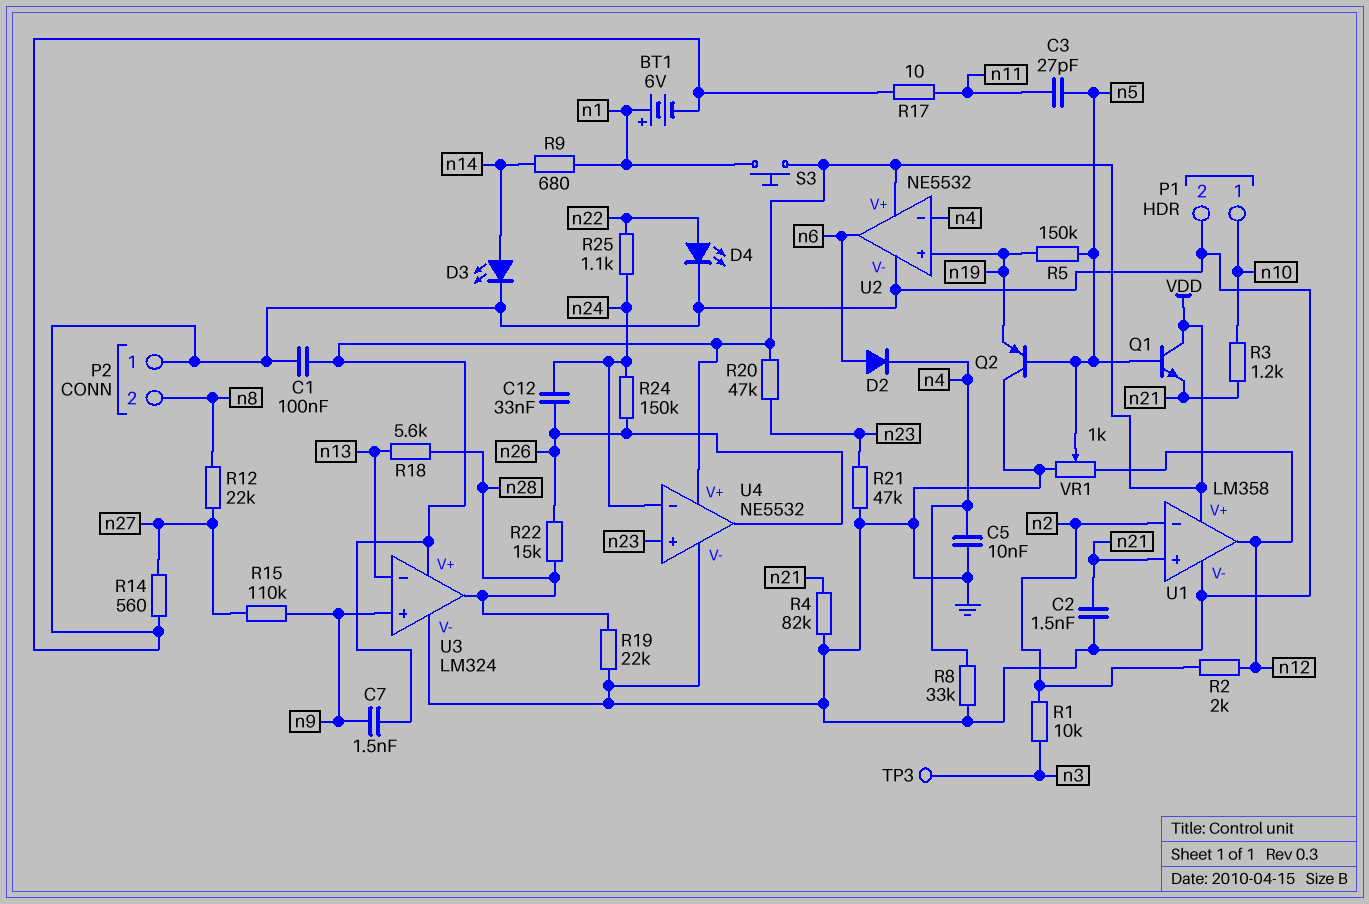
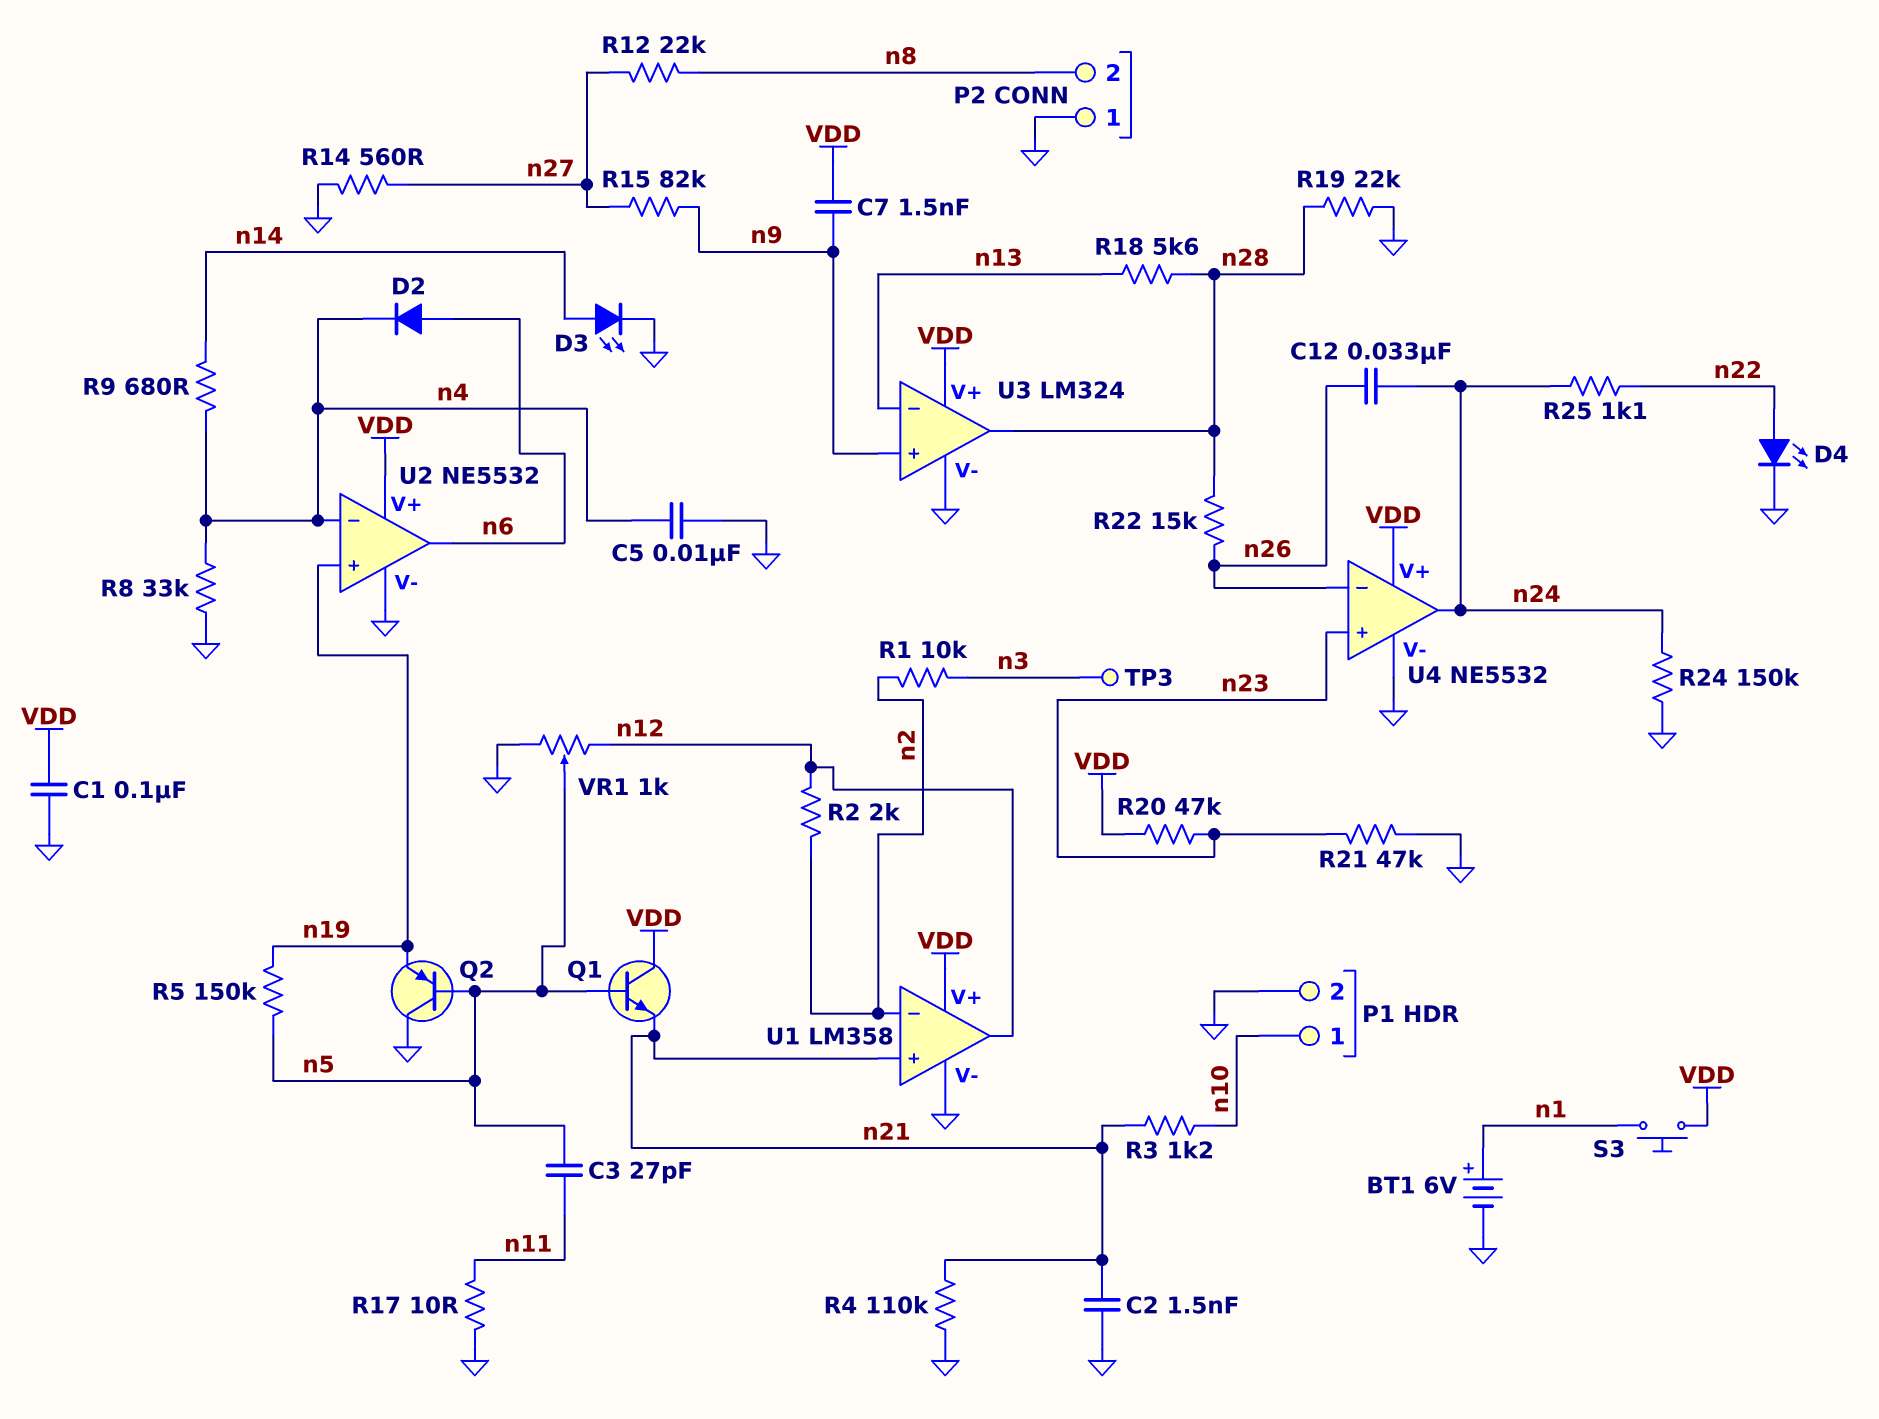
R4: 82k (GND, n21) -> 110k (GND, n21)
R9: 680 (n1, n14) -> 680 (n4, n14)
R15: 110k (n9, n27) -> 82k (n9, n27)
R24: 150k (n24, n26) -> 150k (GND, n24)
U4 pin in-: n24 -> n26
U4 pin out: n26 -> n24

